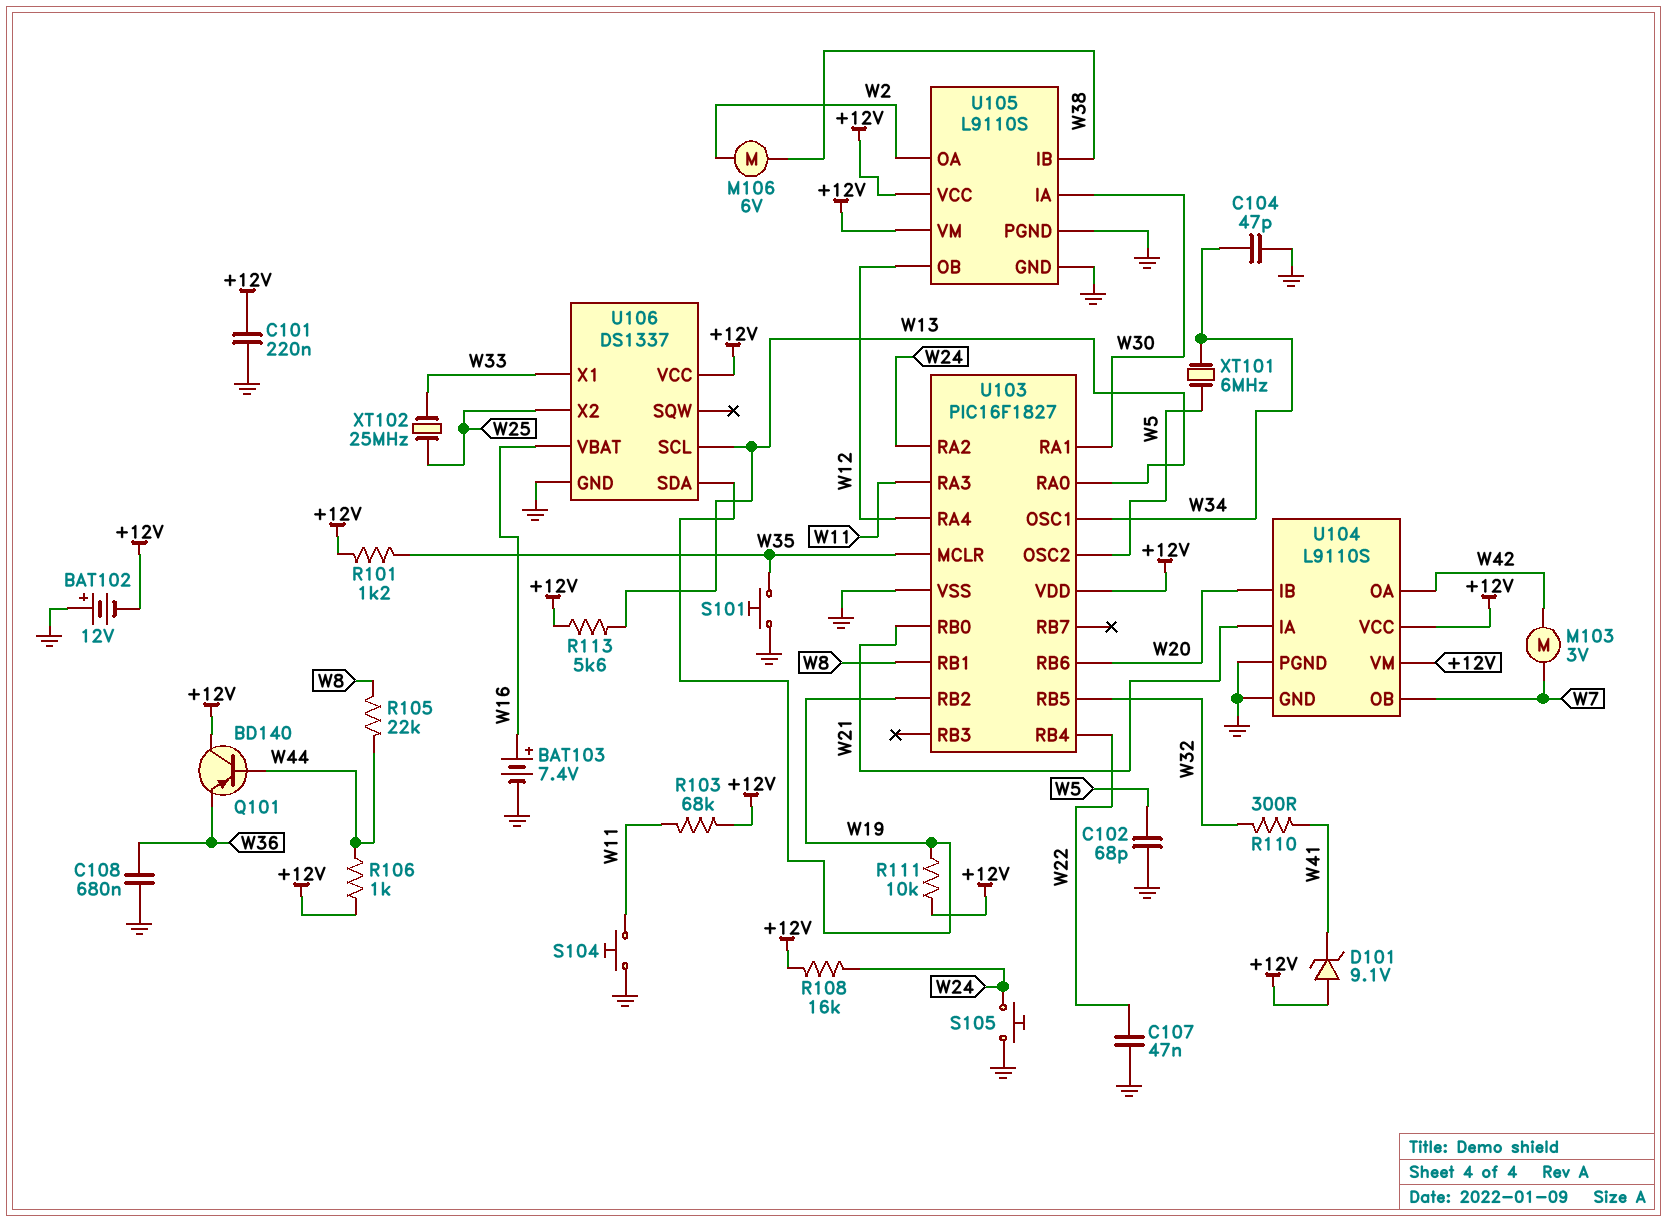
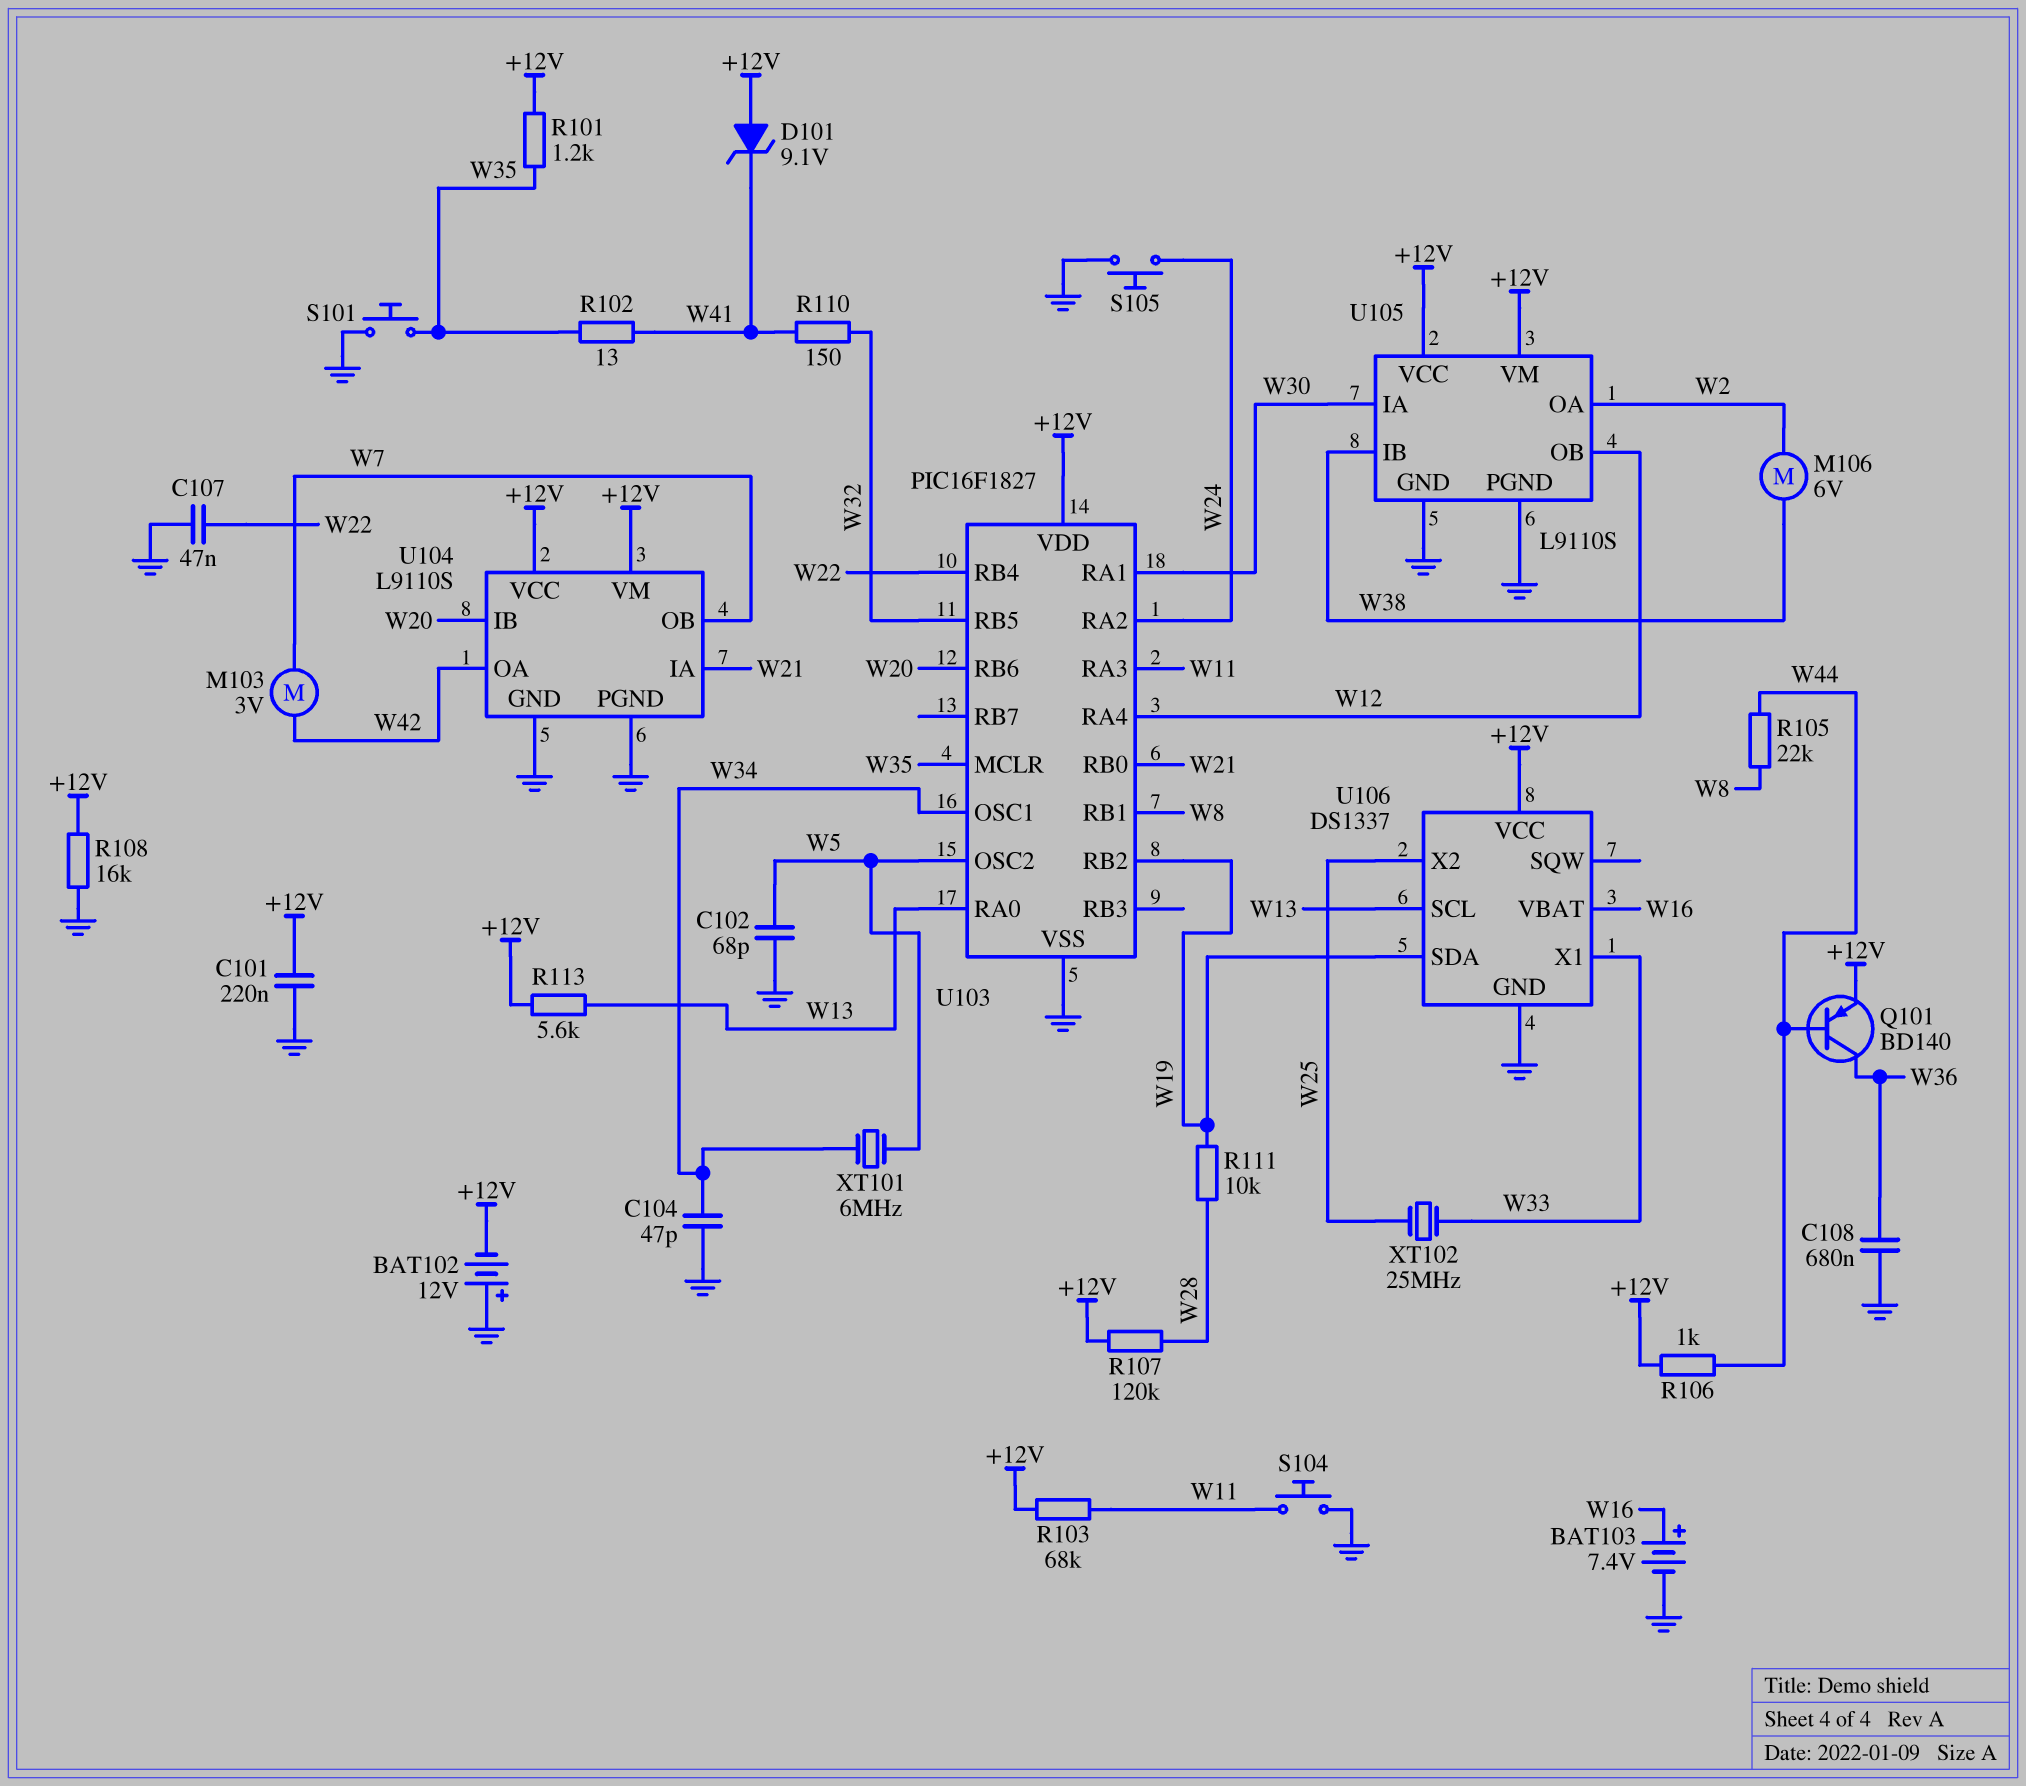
Q101: PNP BD140 (B W44, C +12V, E W36) -> PNP BD140 (B W44, C W36, E +12V)
R102: none -> 13 (W35, W41)
R107: none -> 120k (+12V, W28)
R108: 16k (+12V, W24) -> 16k (+12V, GND)
R110: 300 (W32, W41) -> 150 (W32, W41)
R111: 10k (+12V, W19) -> 10k (W19, W28)

